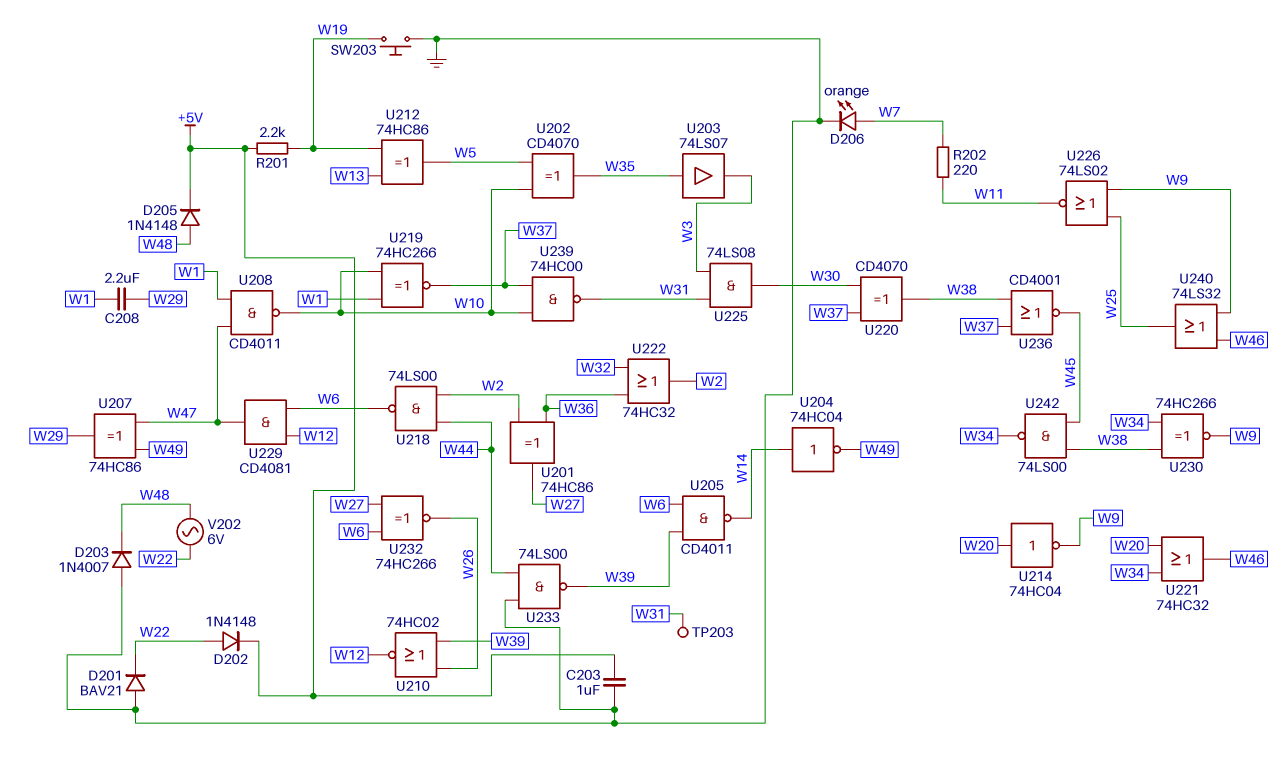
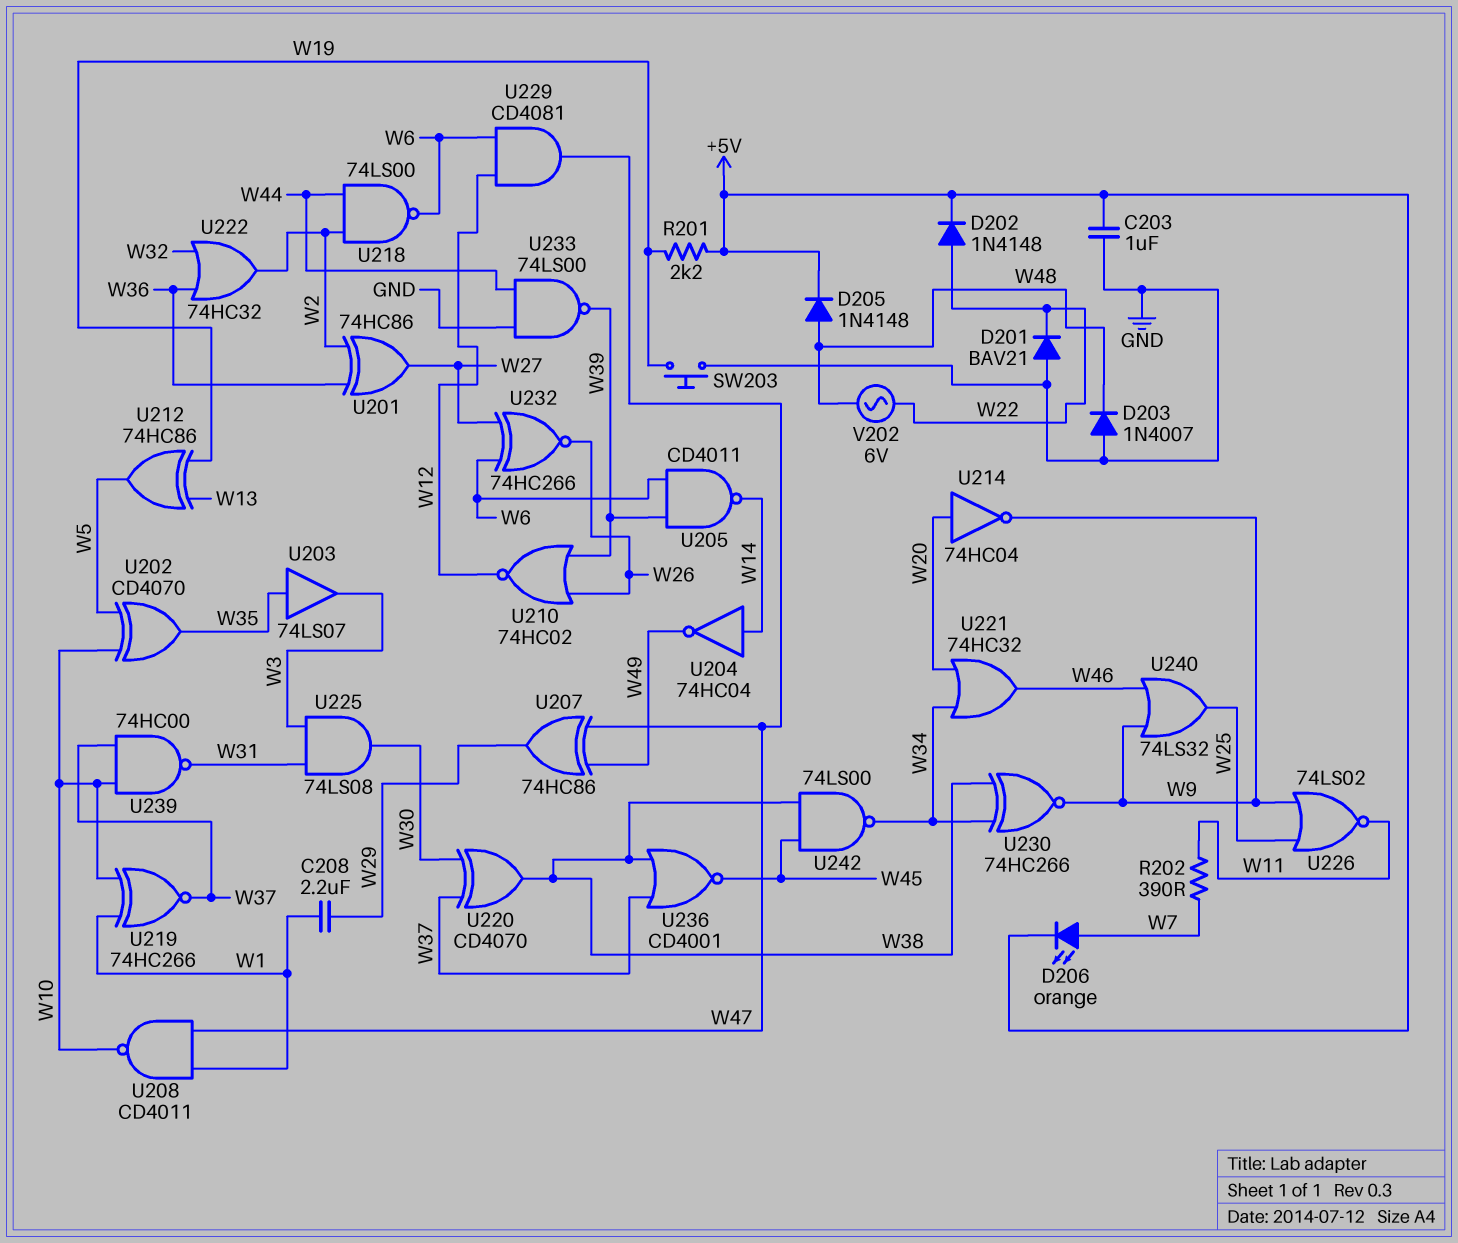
D206: LED orange (A W7, K GND) -> LED orange (A W7, K +5V)
R202: 220 (W7, W11) -> 390 (W7, W11)
TP203: test point (W31) -> none

